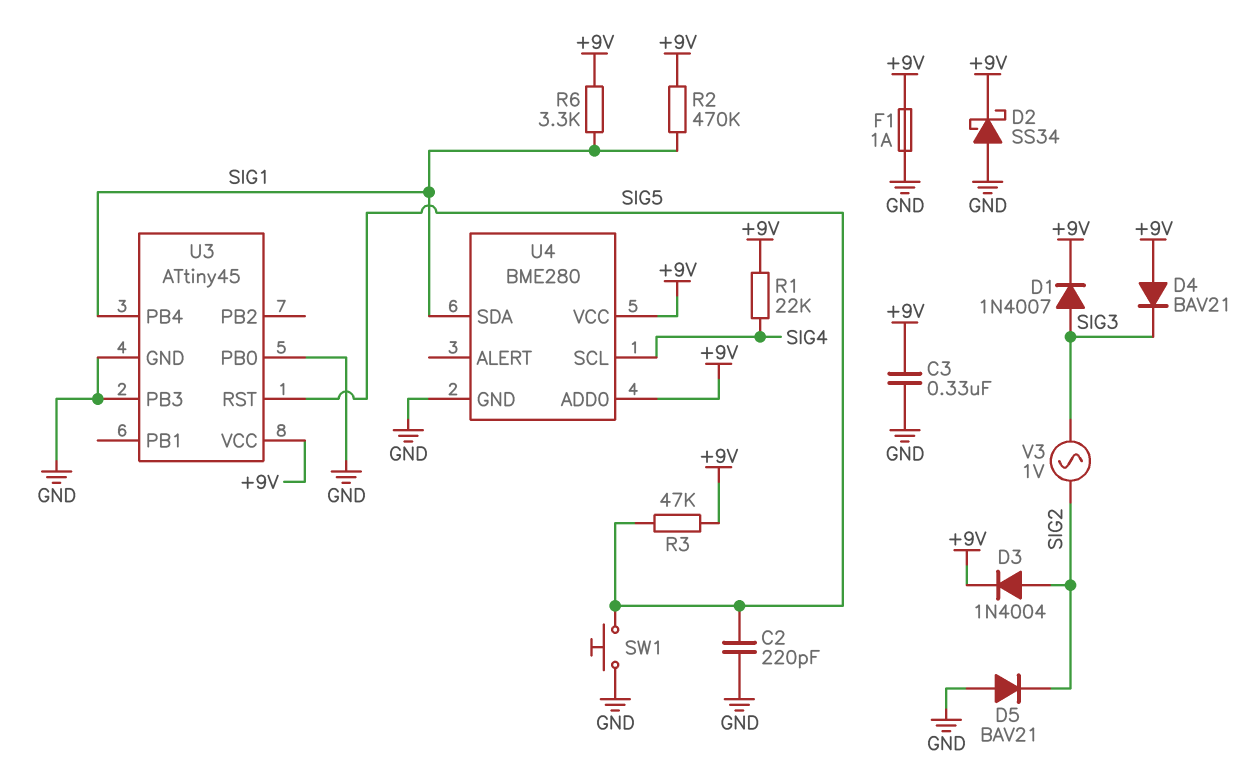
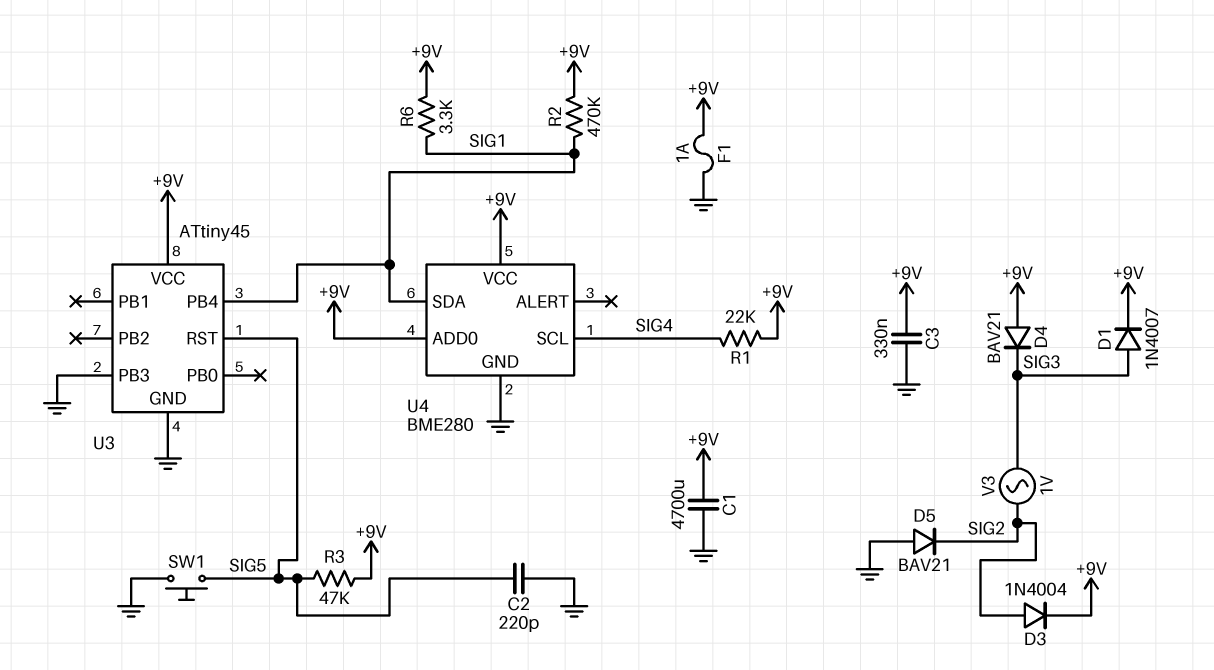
C1: none -> 4700uF (+9V, GND)
D2: schottky SS34 (A GND, K +9V) -> none
U3 pin PB0: GND -> none

